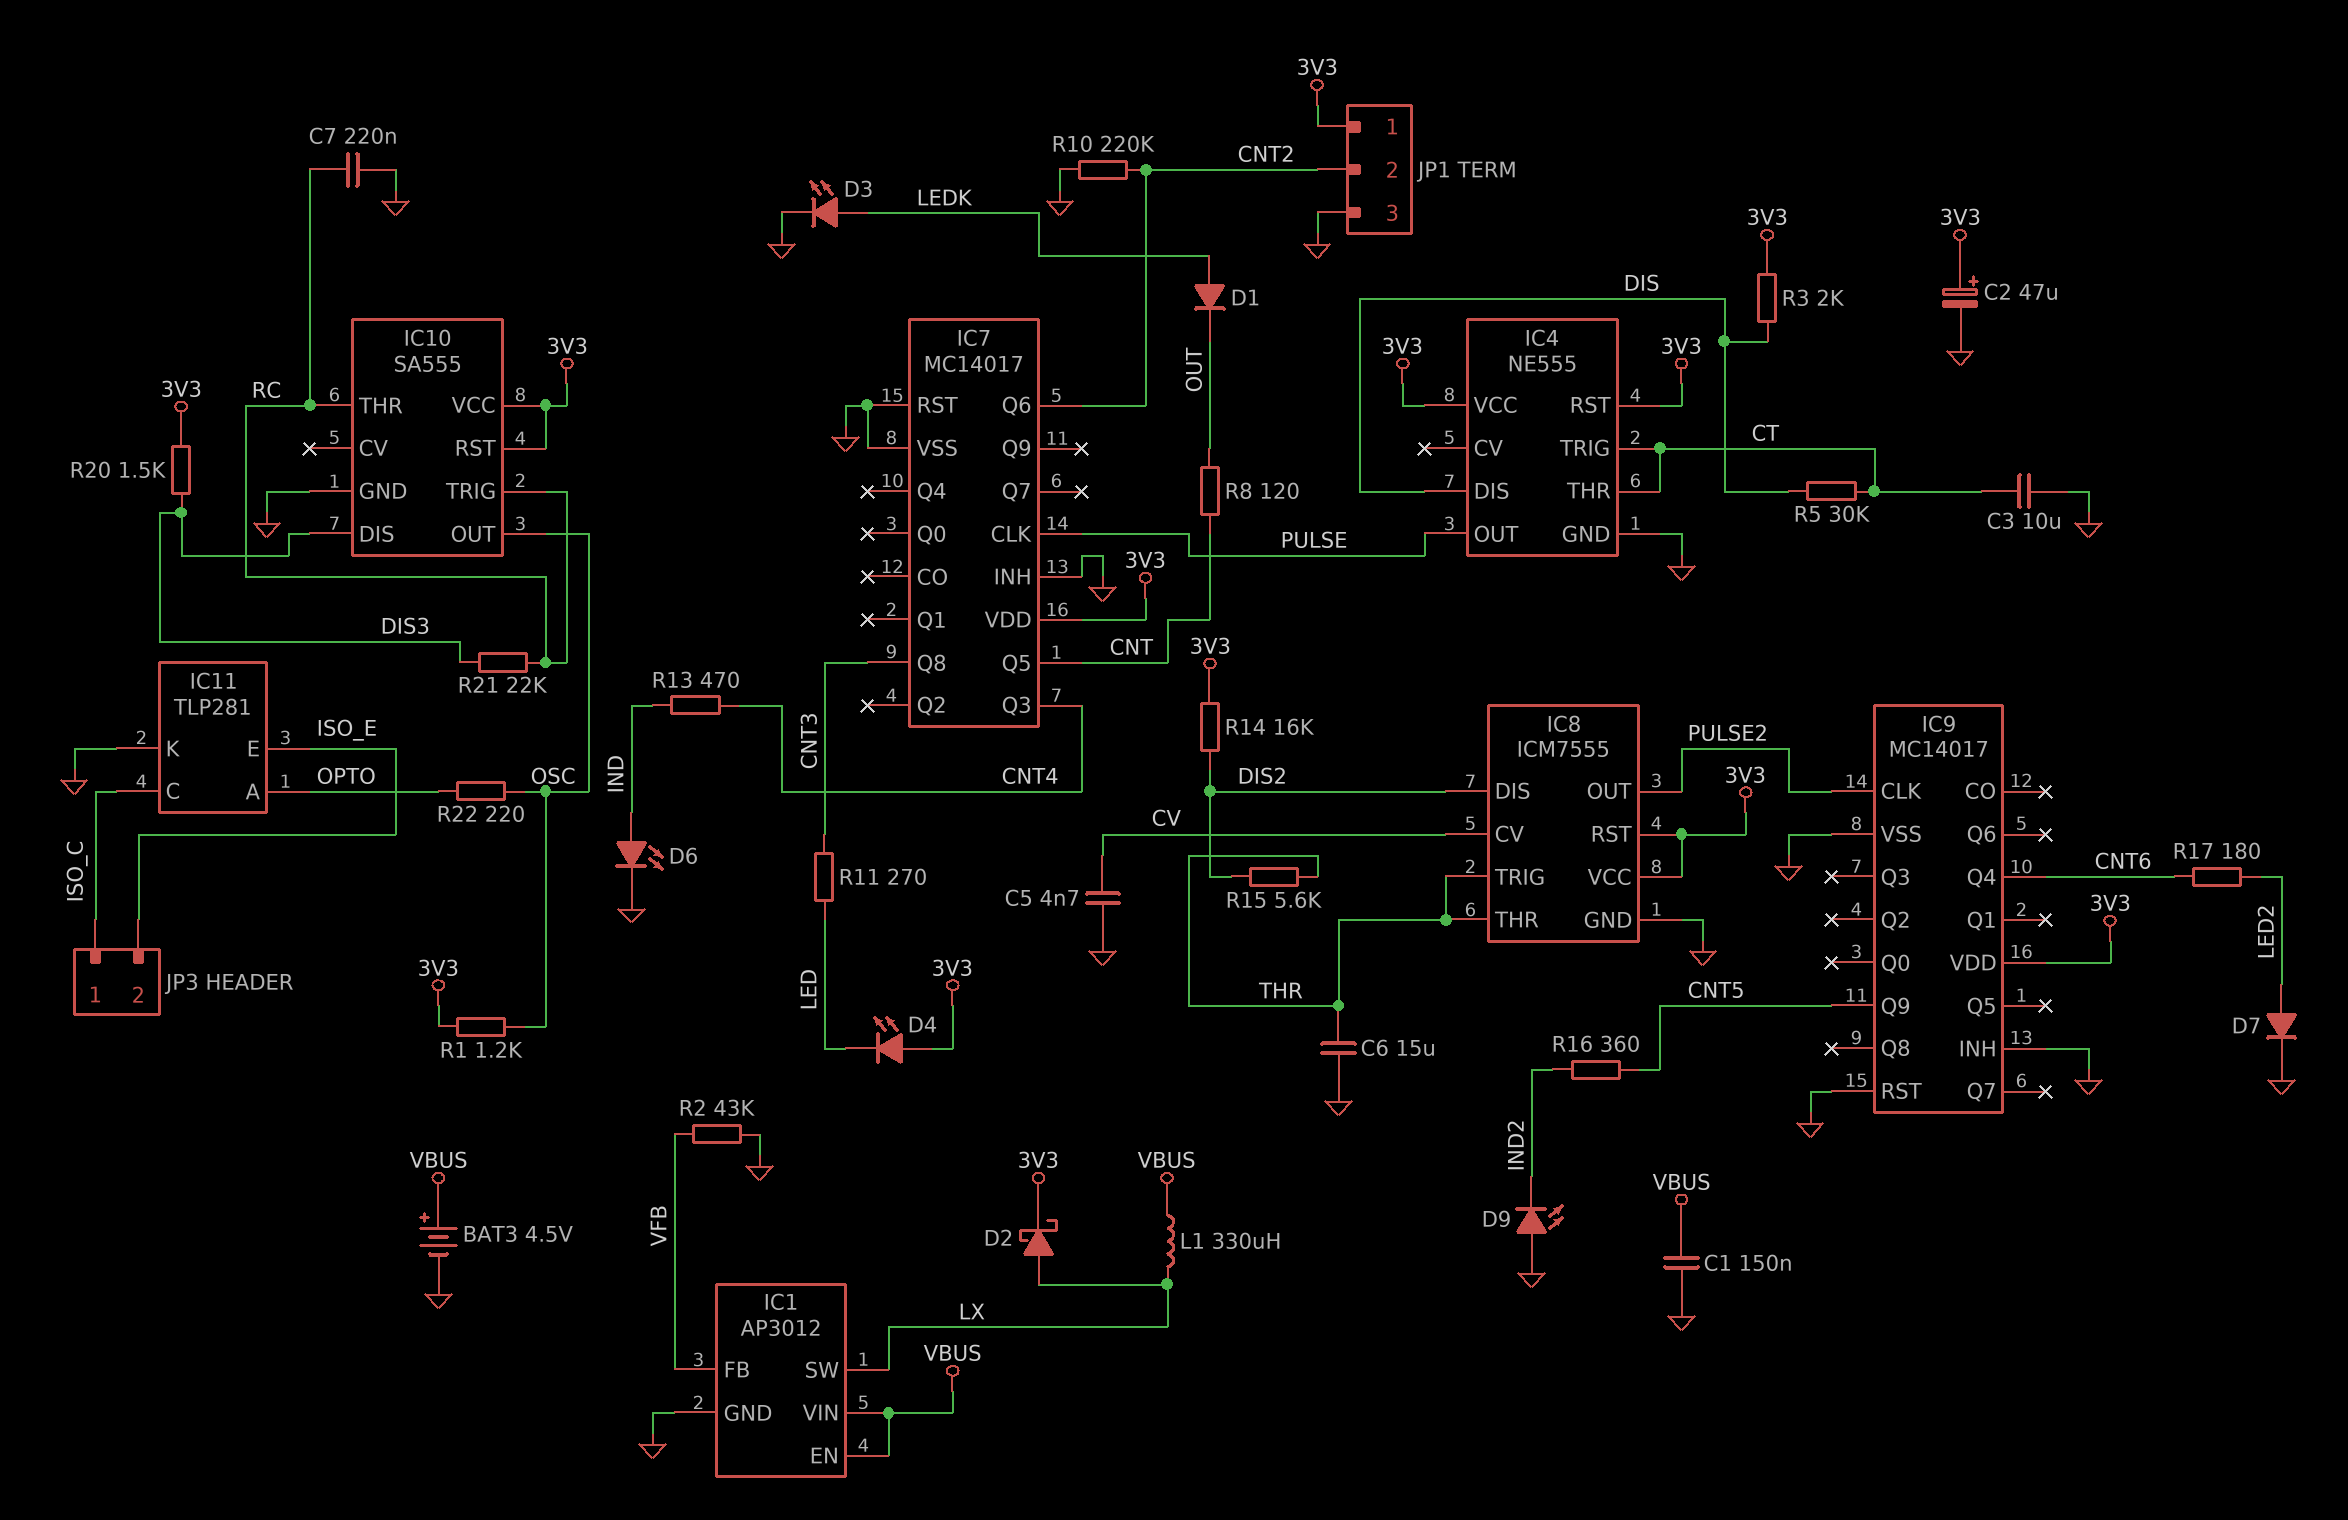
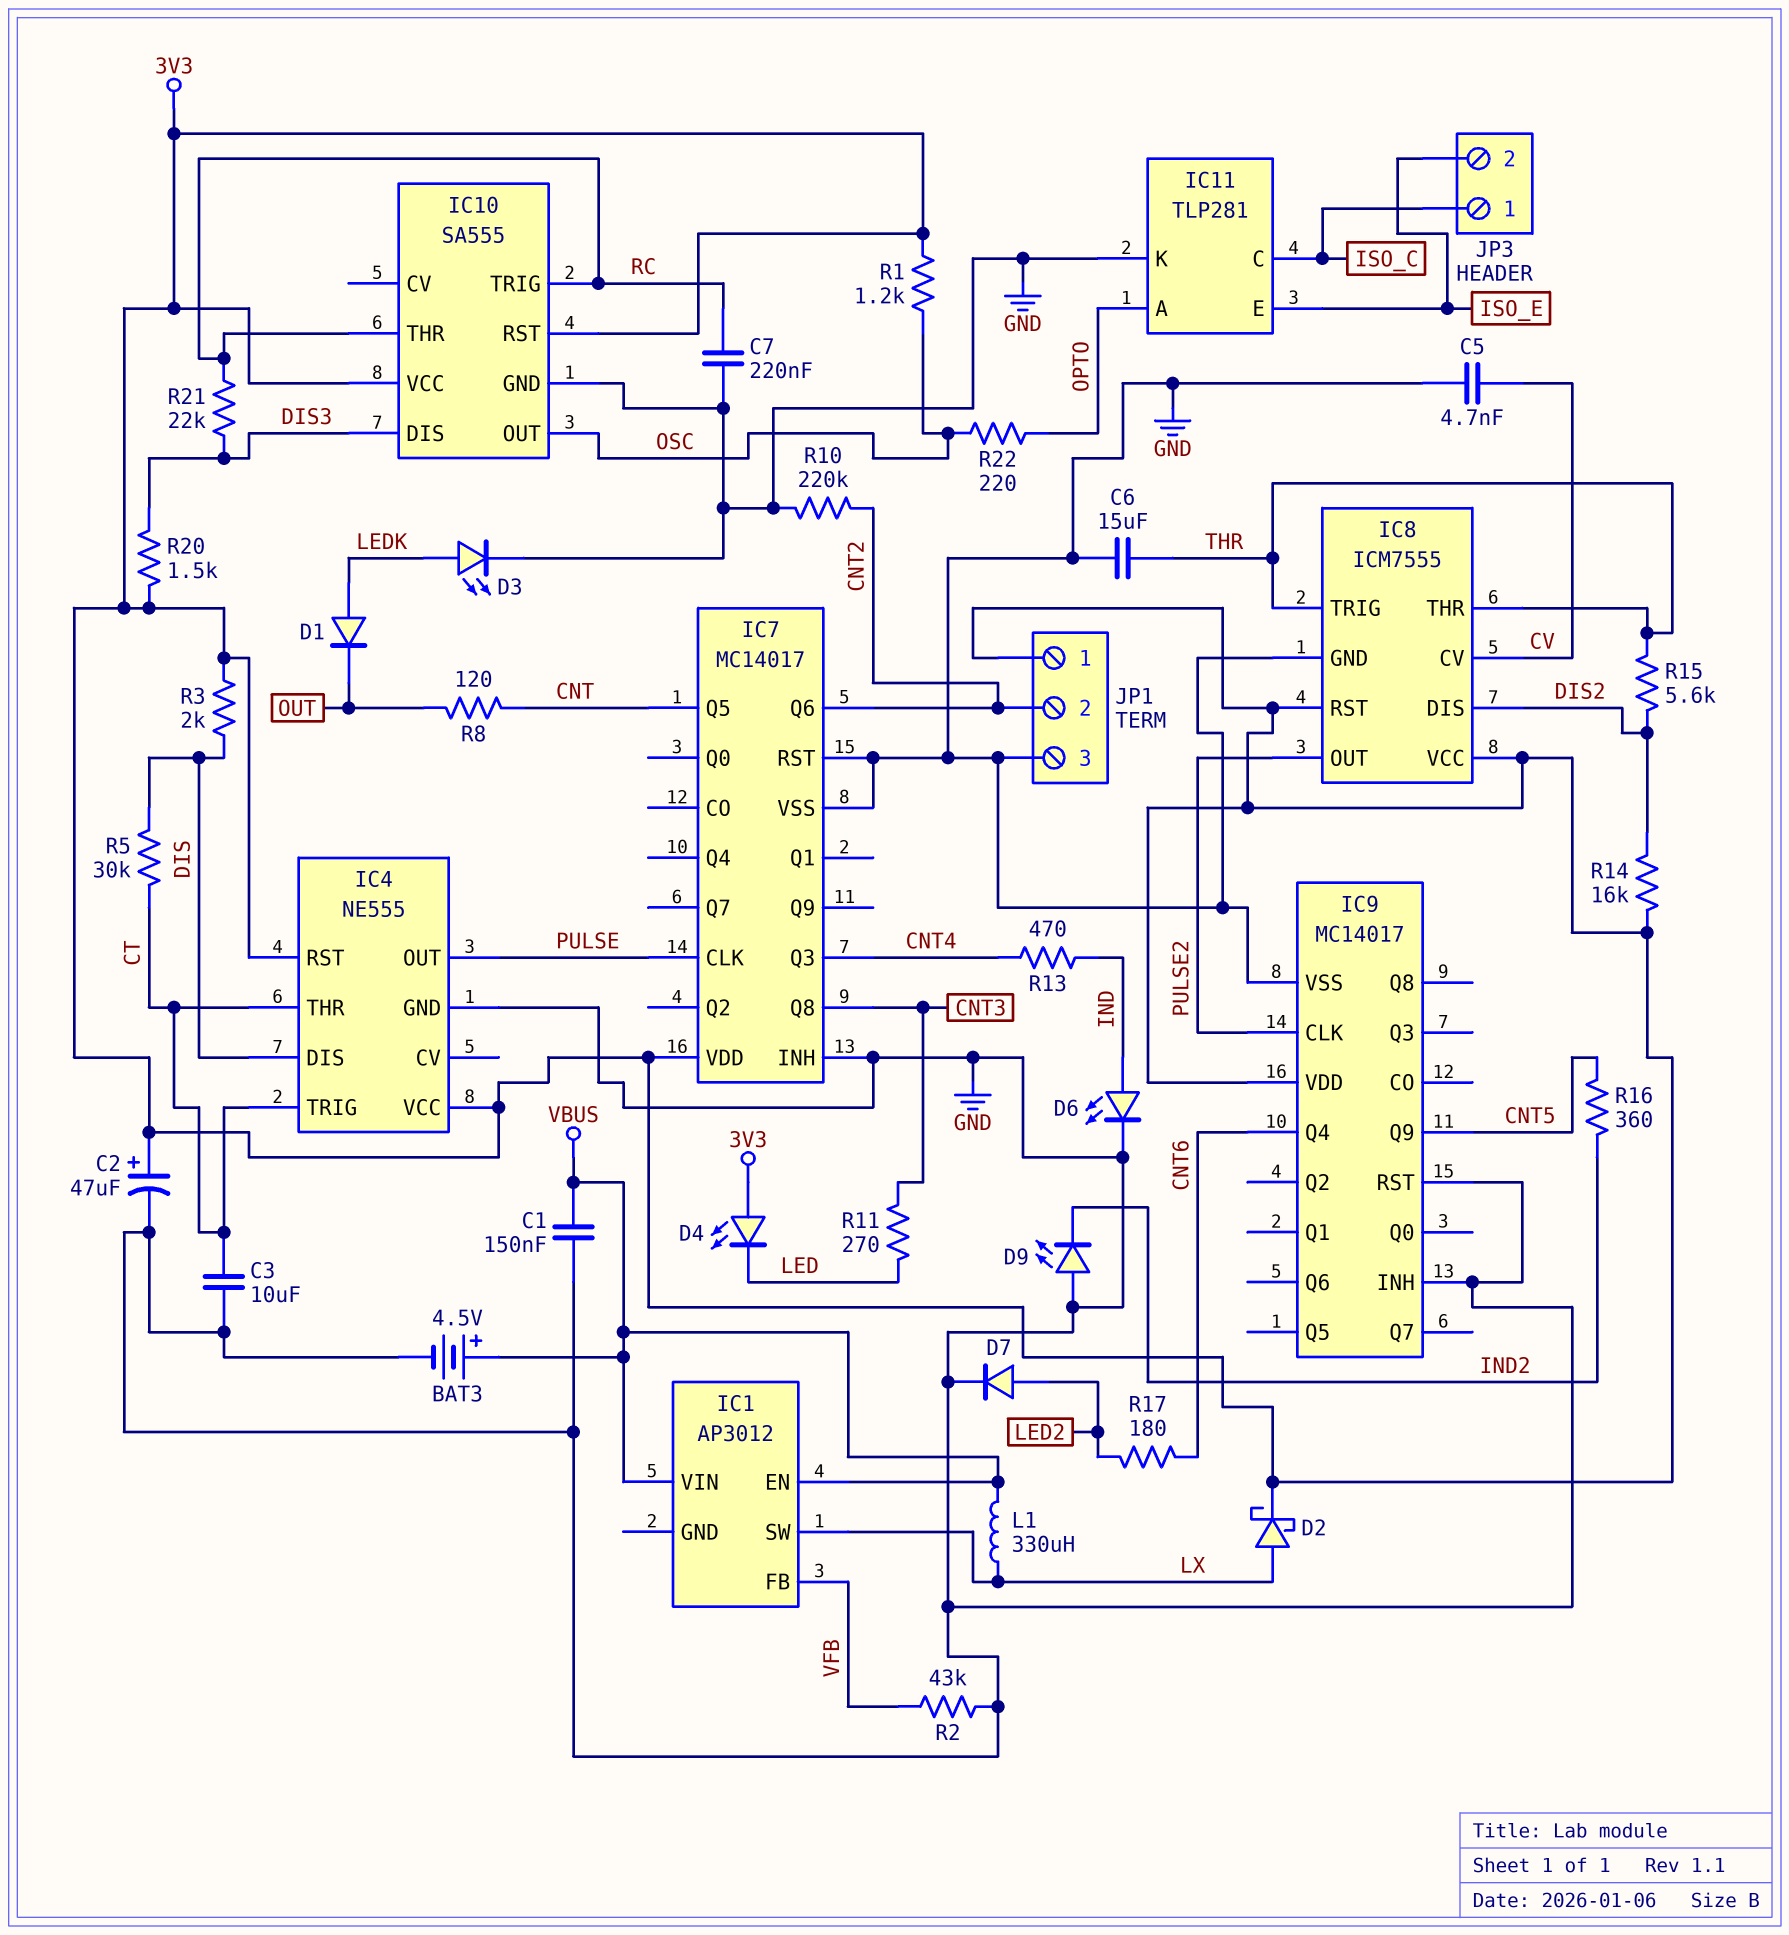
IC1 pin GND: GND -> none

